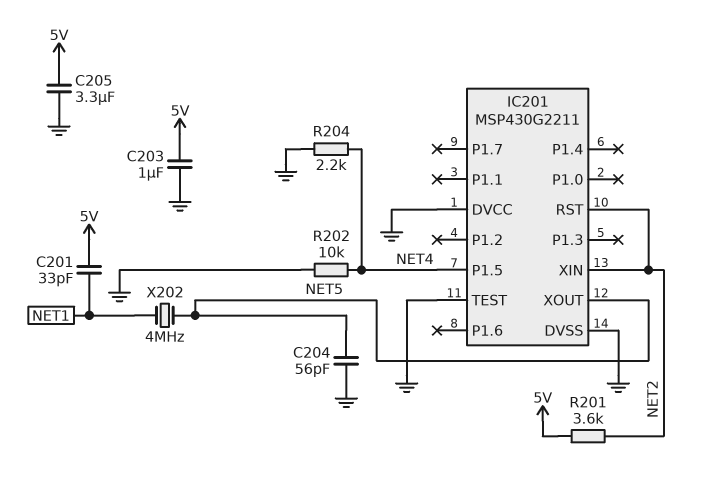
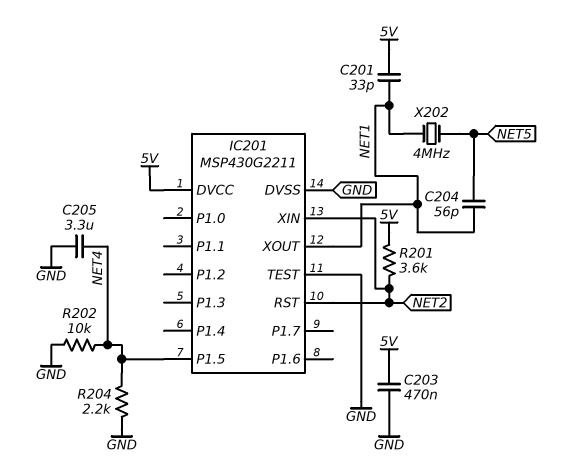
C203: 1uF (5V, GND) -> 470nF (5V, GND)
C204: 56pF (GND, NET5) -> 56pF (NET1, NET5)
C205: 3.3uF (5V, GND) -> 3.3uF (GND, NET4)
IC201 pin DVCC: GND -> 5V
IC201 pin XOUT: NET5 -> NET1

